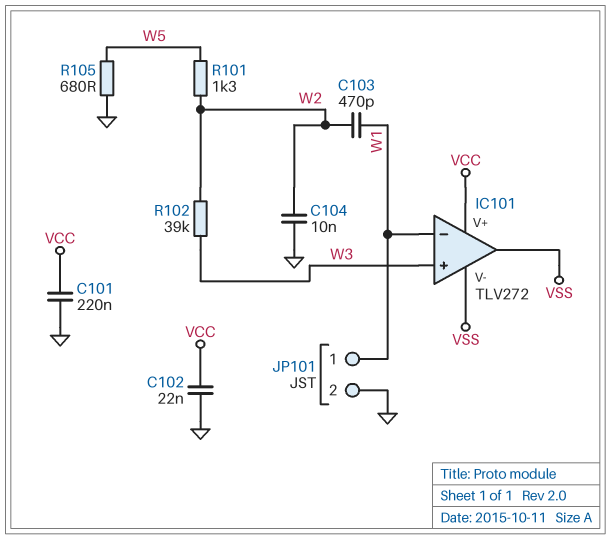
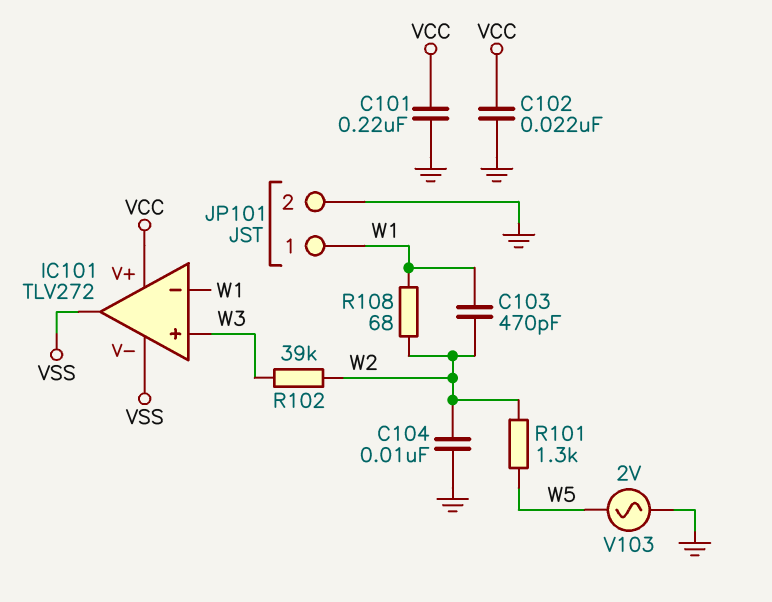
R105: 680 (GND, W5) -> none
R108: none -> 68 (W1, W2)
V103: none -> AC 2V (GND, W5)

